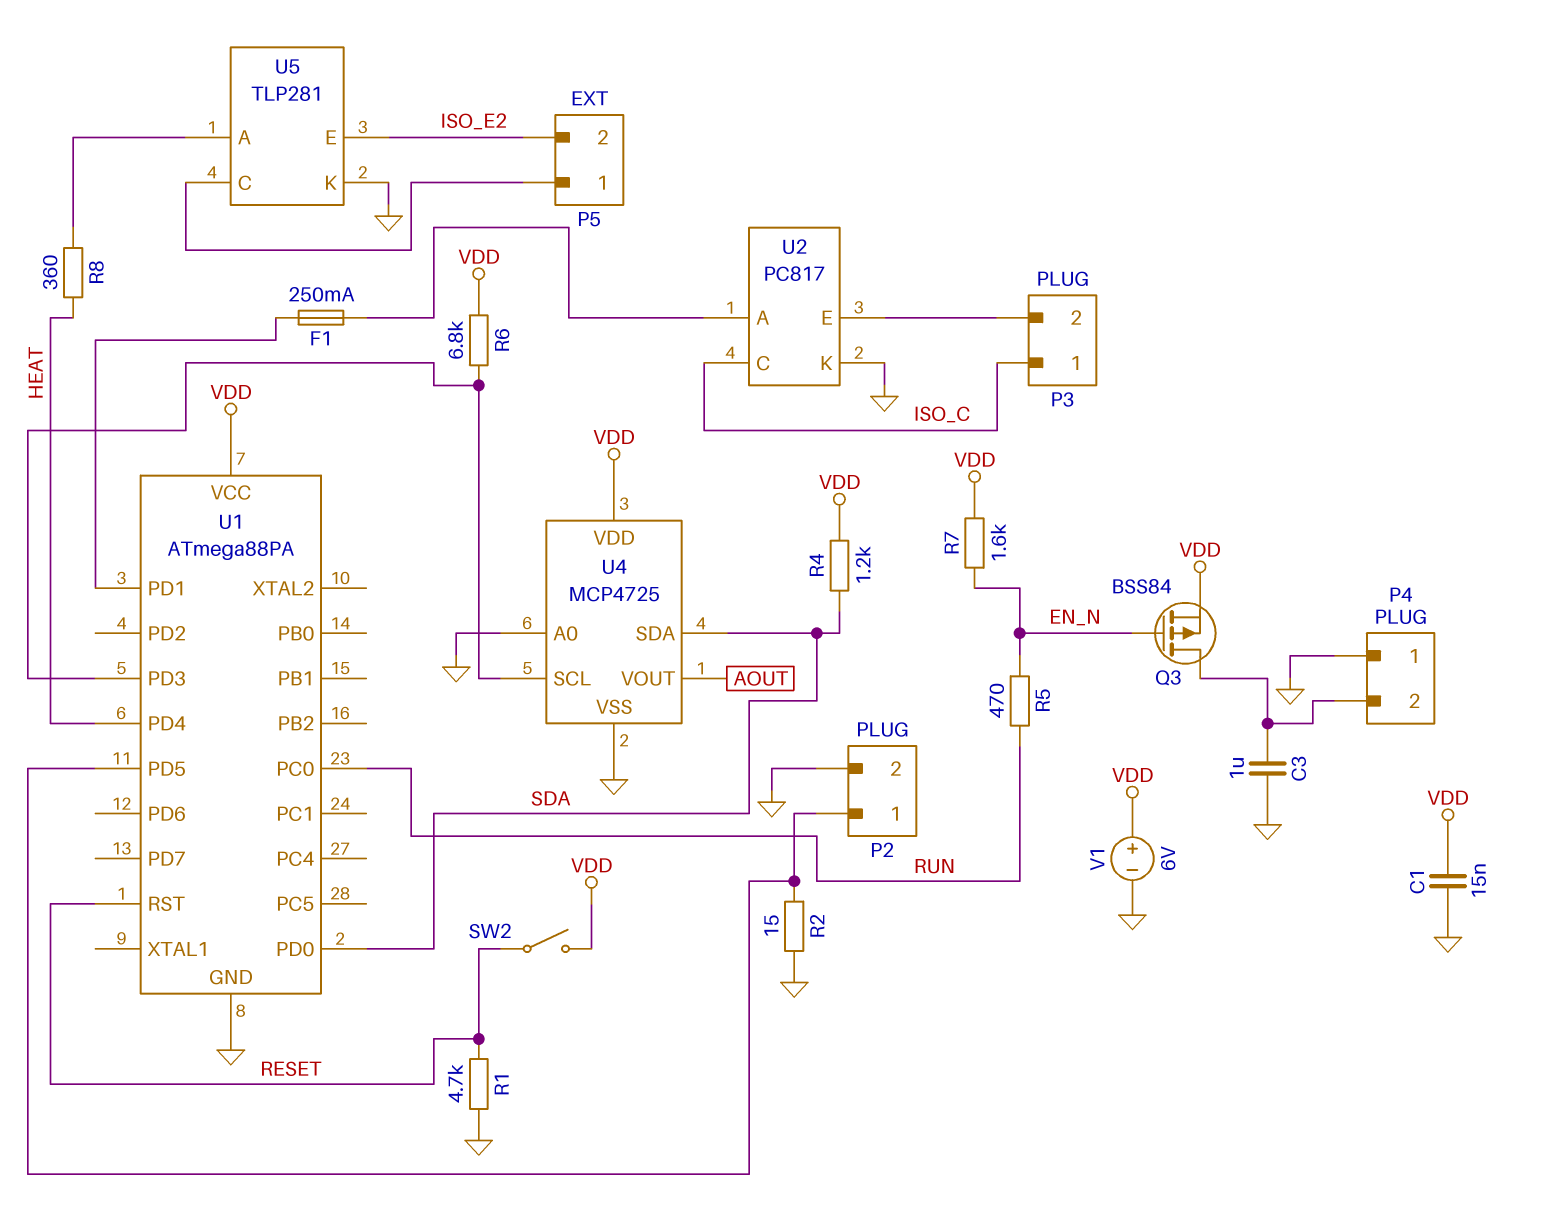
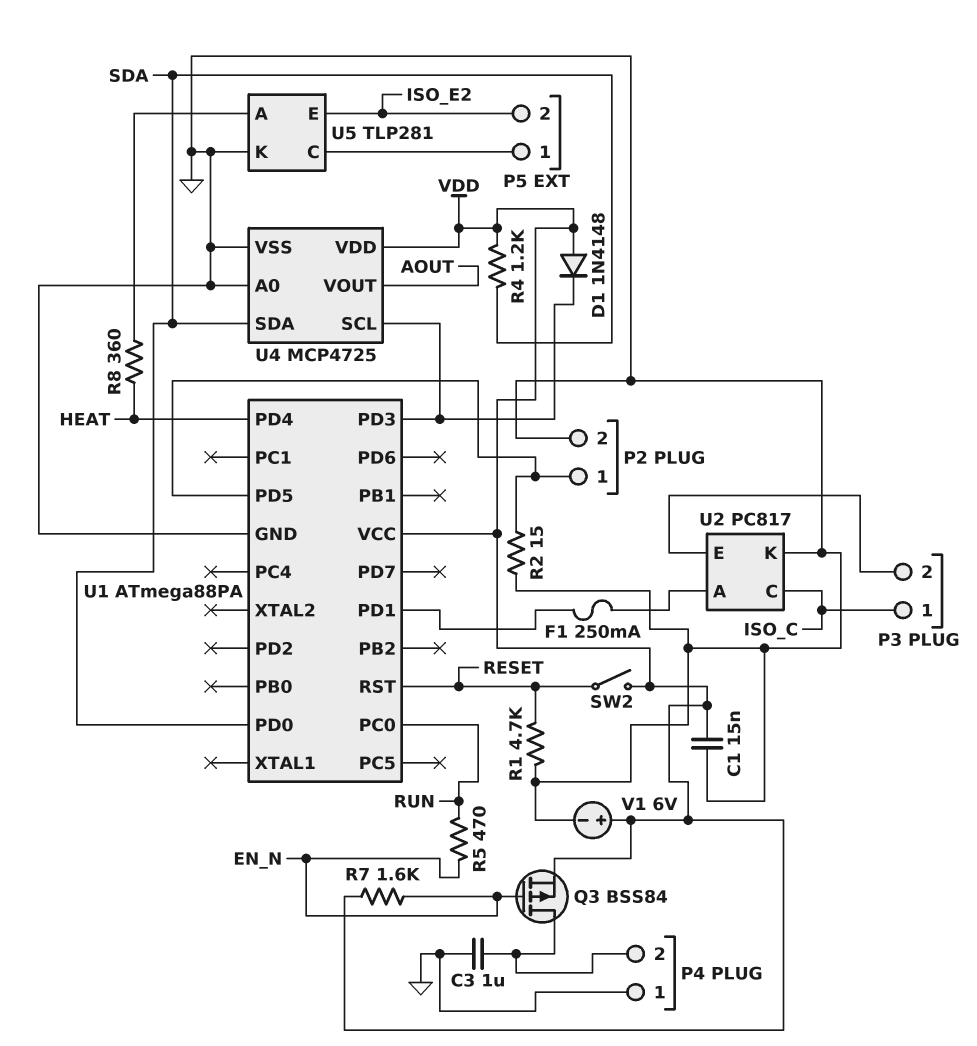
D1: none -> diode 1N4148 (A VDD, K U1/PD3)
R6: 6.8k (U1/PD3, VDD) -> none

